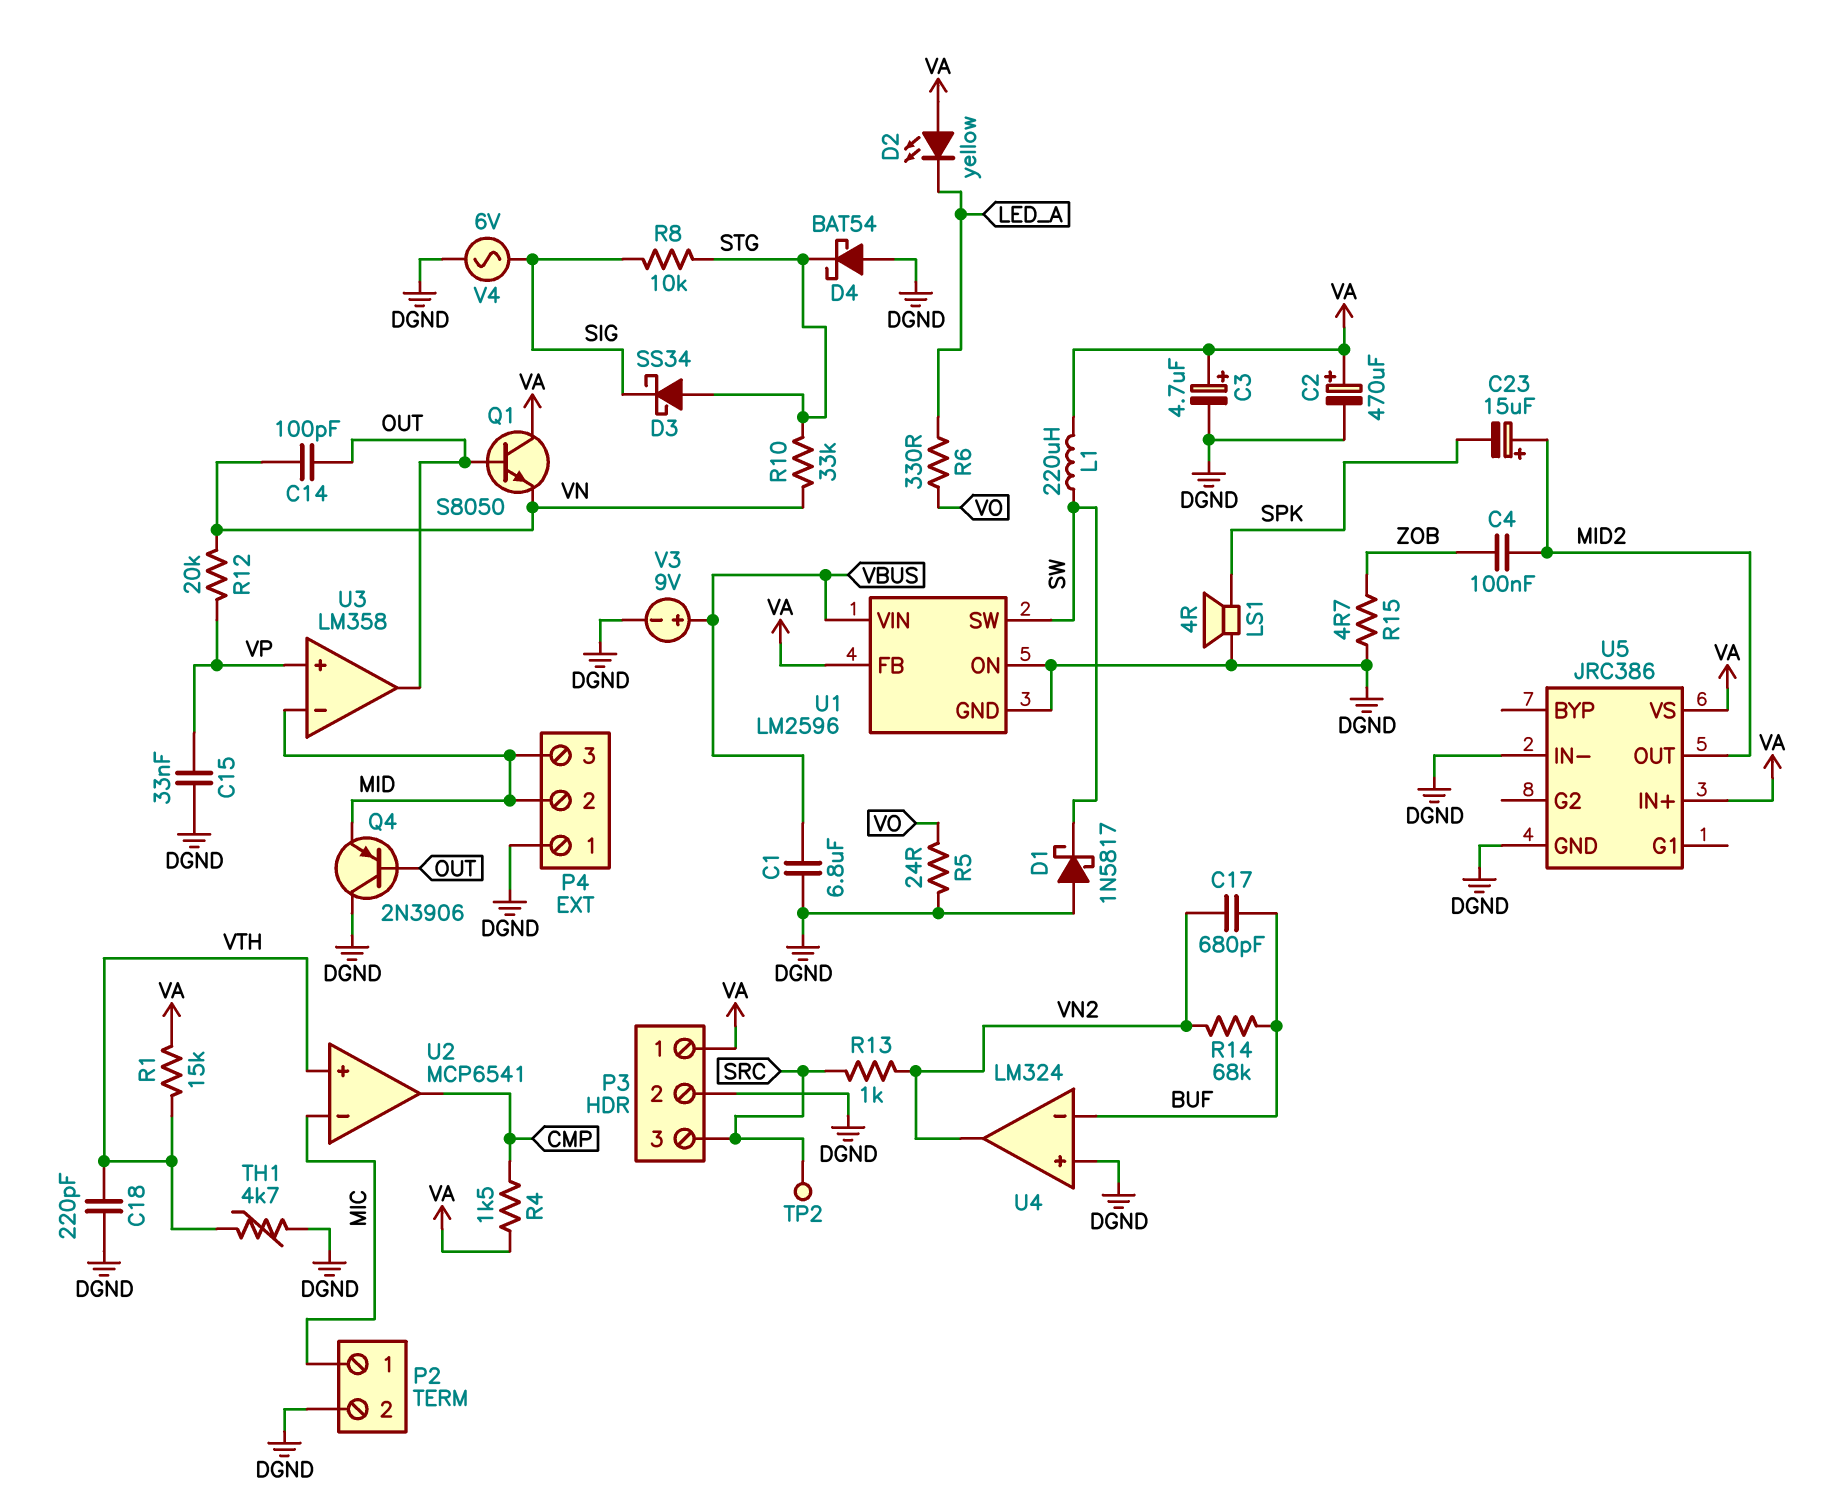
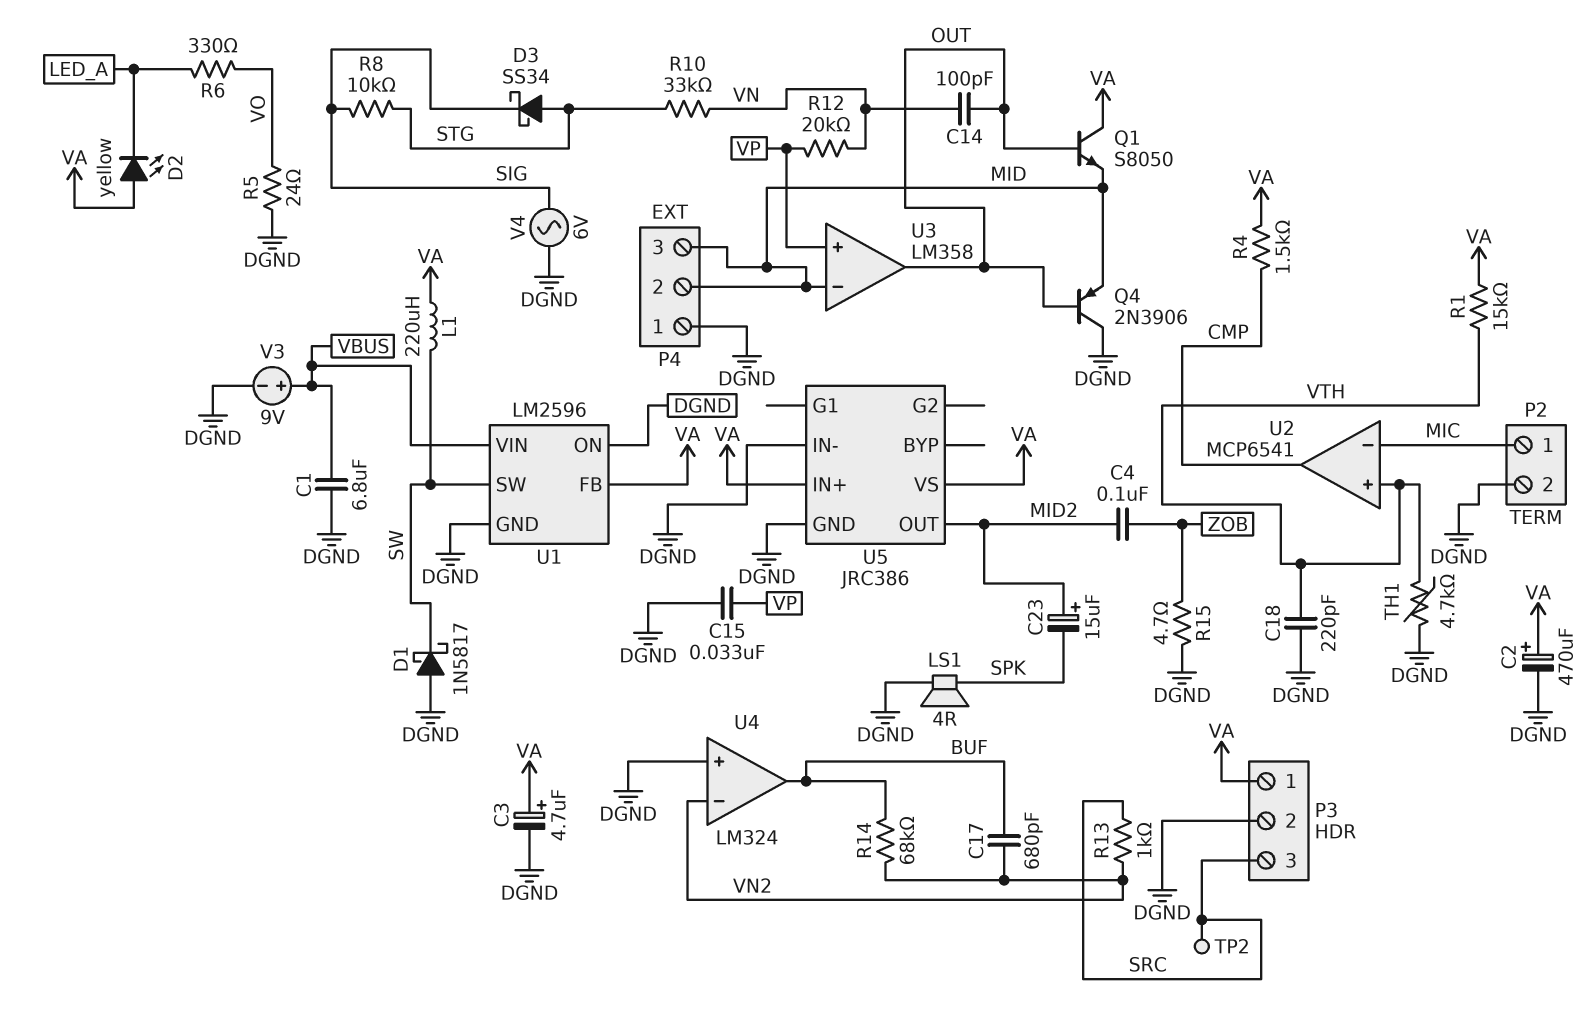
D4: schottky BAT54 (A DGND, K STG) -> none
Q1: NPN S8050 (B OUT, C VA, E VN) -> NPN S8050 (B OUT, C VA, E MID)
U4 pin in-: BUF -> VN2
U4 pin out: VN2 -> BUF

